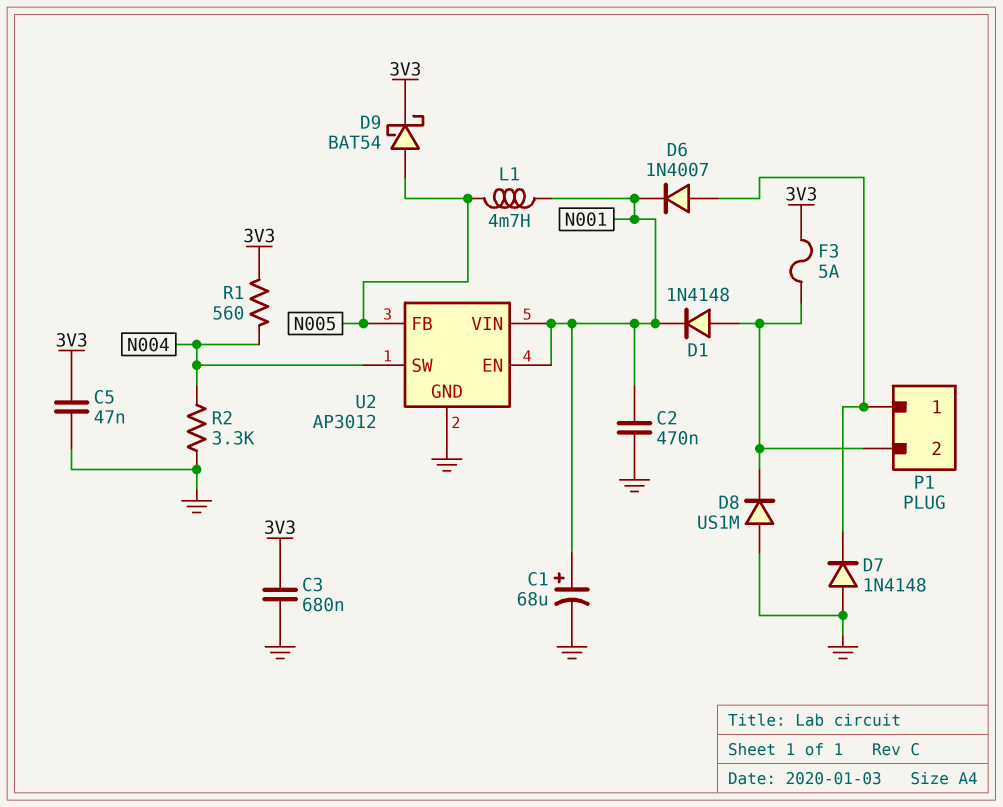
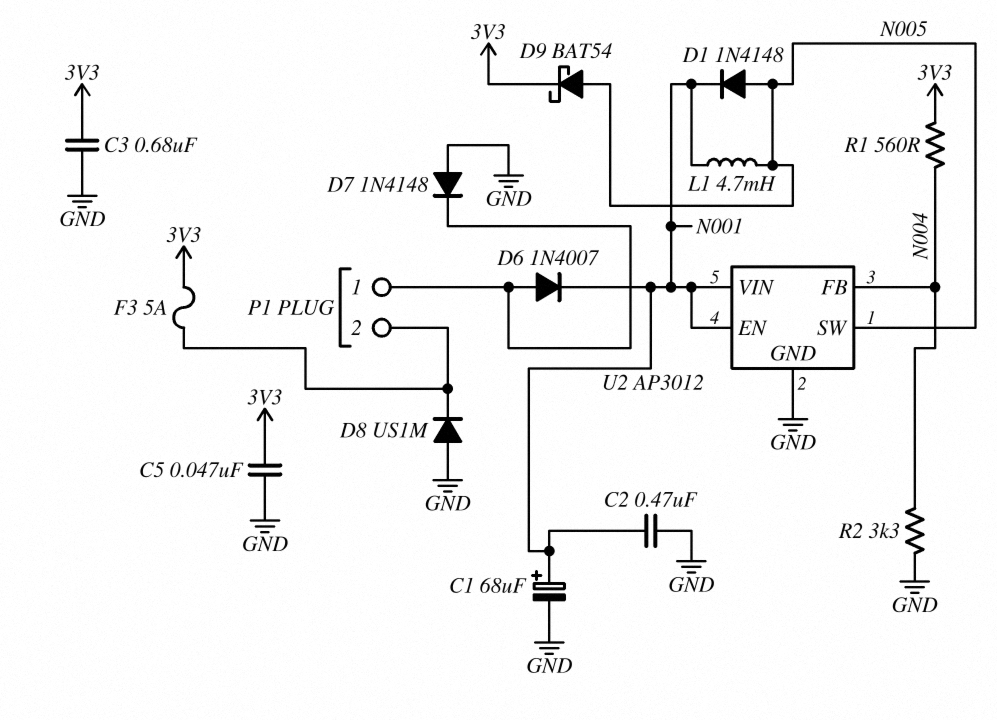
D1: diode 1N4148 (A P1/2, K N001) -> diode 1N4148 (A N005, K N001)
U2 pin FB: N005 -> N004
U2 pin SW: N004 -> N005

